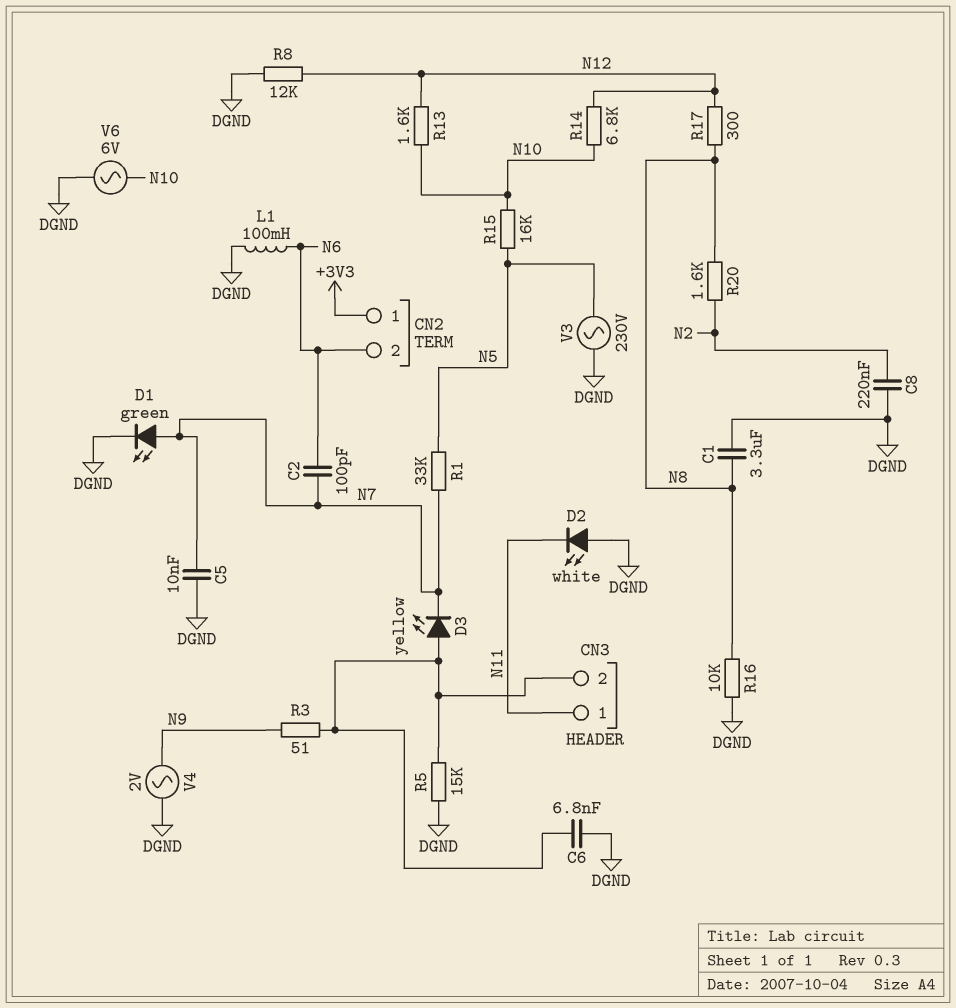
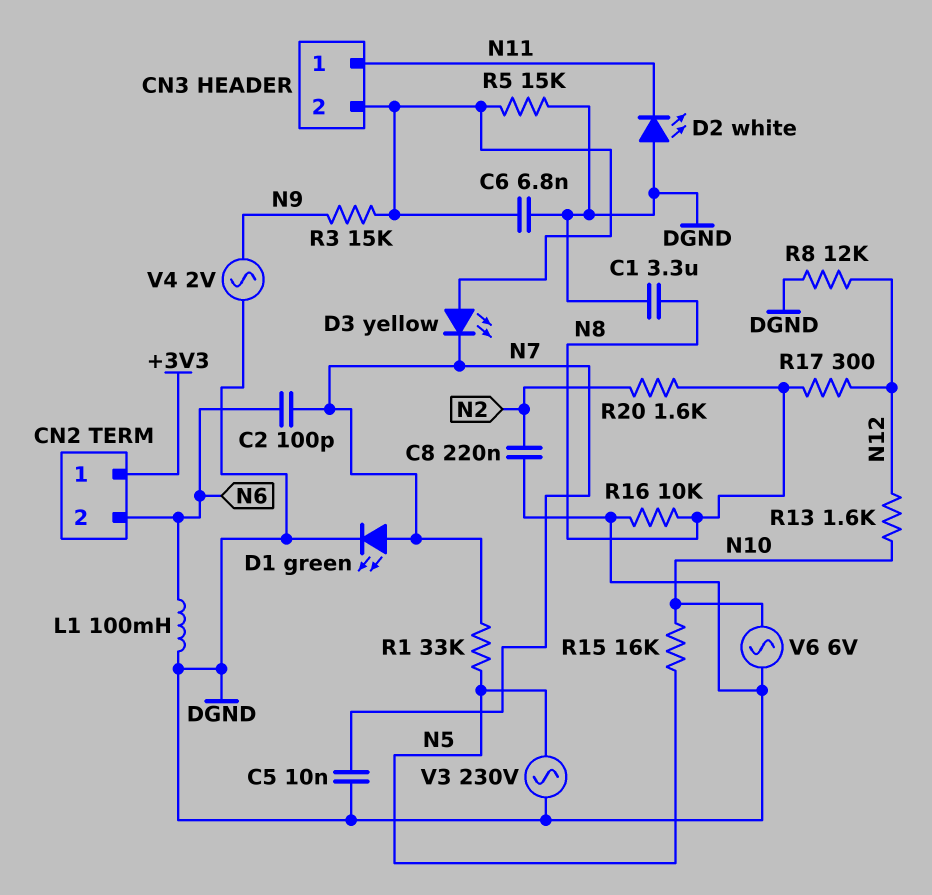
R3: 51 (CN3/2, N9) -> 15k (CN3/2, N9)
R14: 6.8k (N10, N12) -> none

